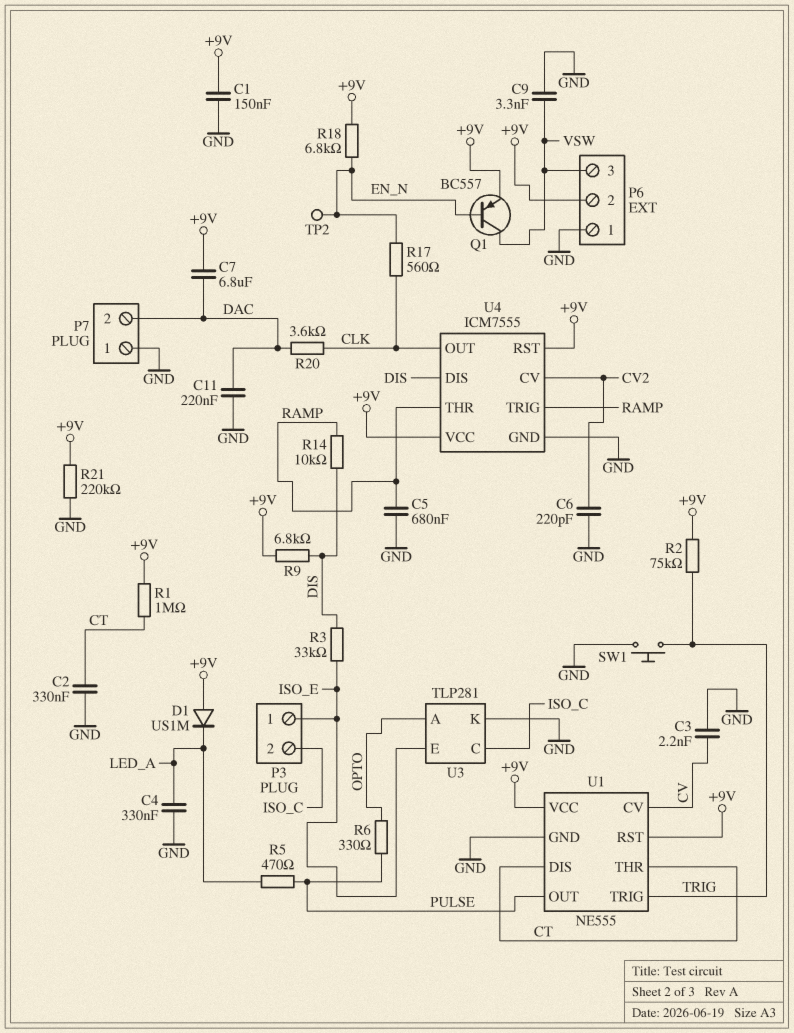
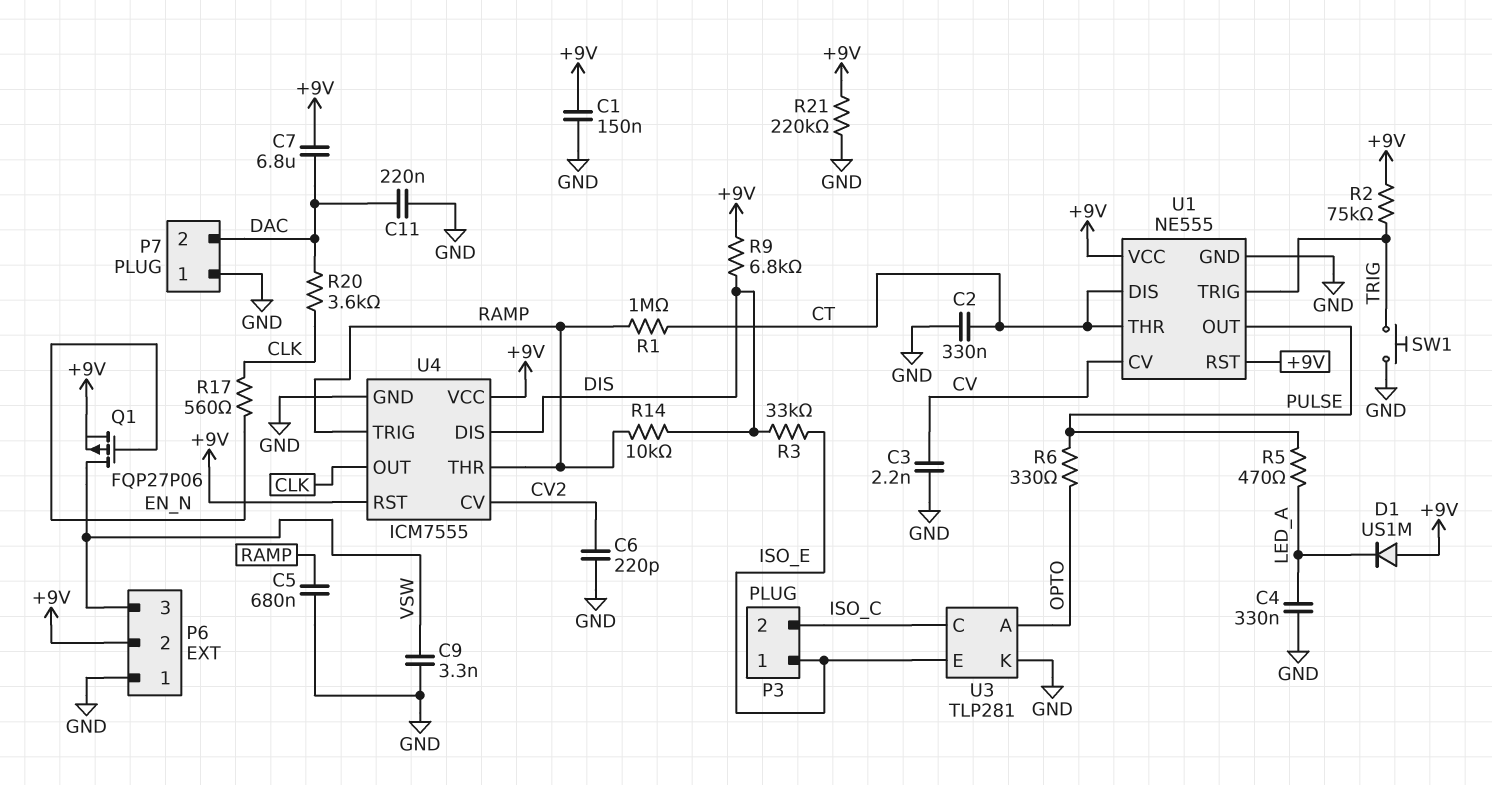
Q1: PNP BC557 (B EN_N, C VSW, E +9V) -> PMOS FQP27P06 (G EN_N, D VSW, S +9V)
R1: 1M (+9V, CT) -> 1M (CT, RAMP)
R18: 6.8k (+9V, EN_N) -> none
TP2: test point (EN_N) -> none

